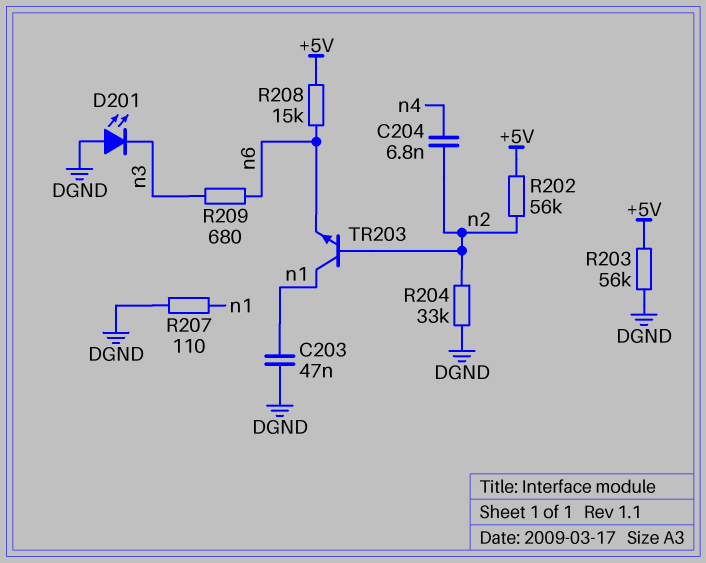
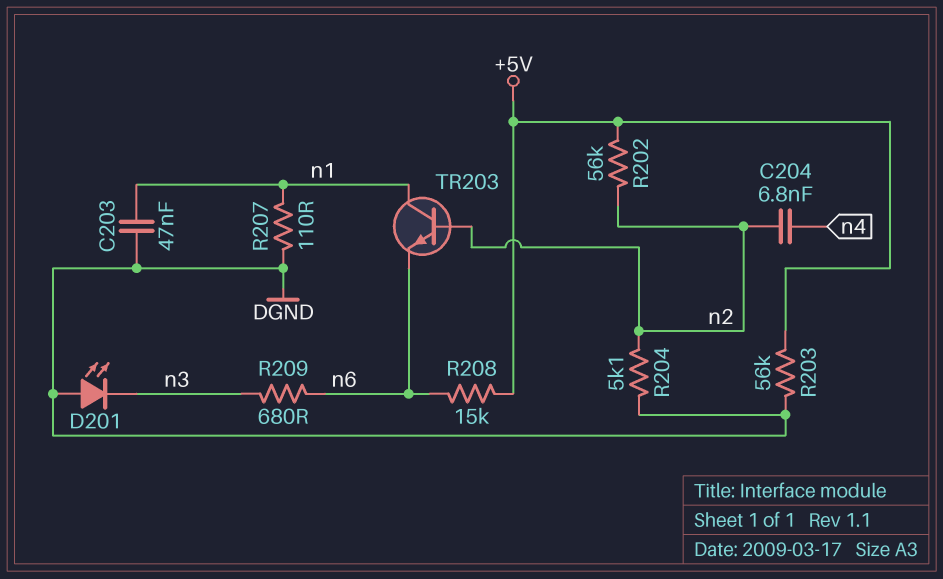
R204: 33k (DGND, n2) -> 5.1k (DGND, n2)

